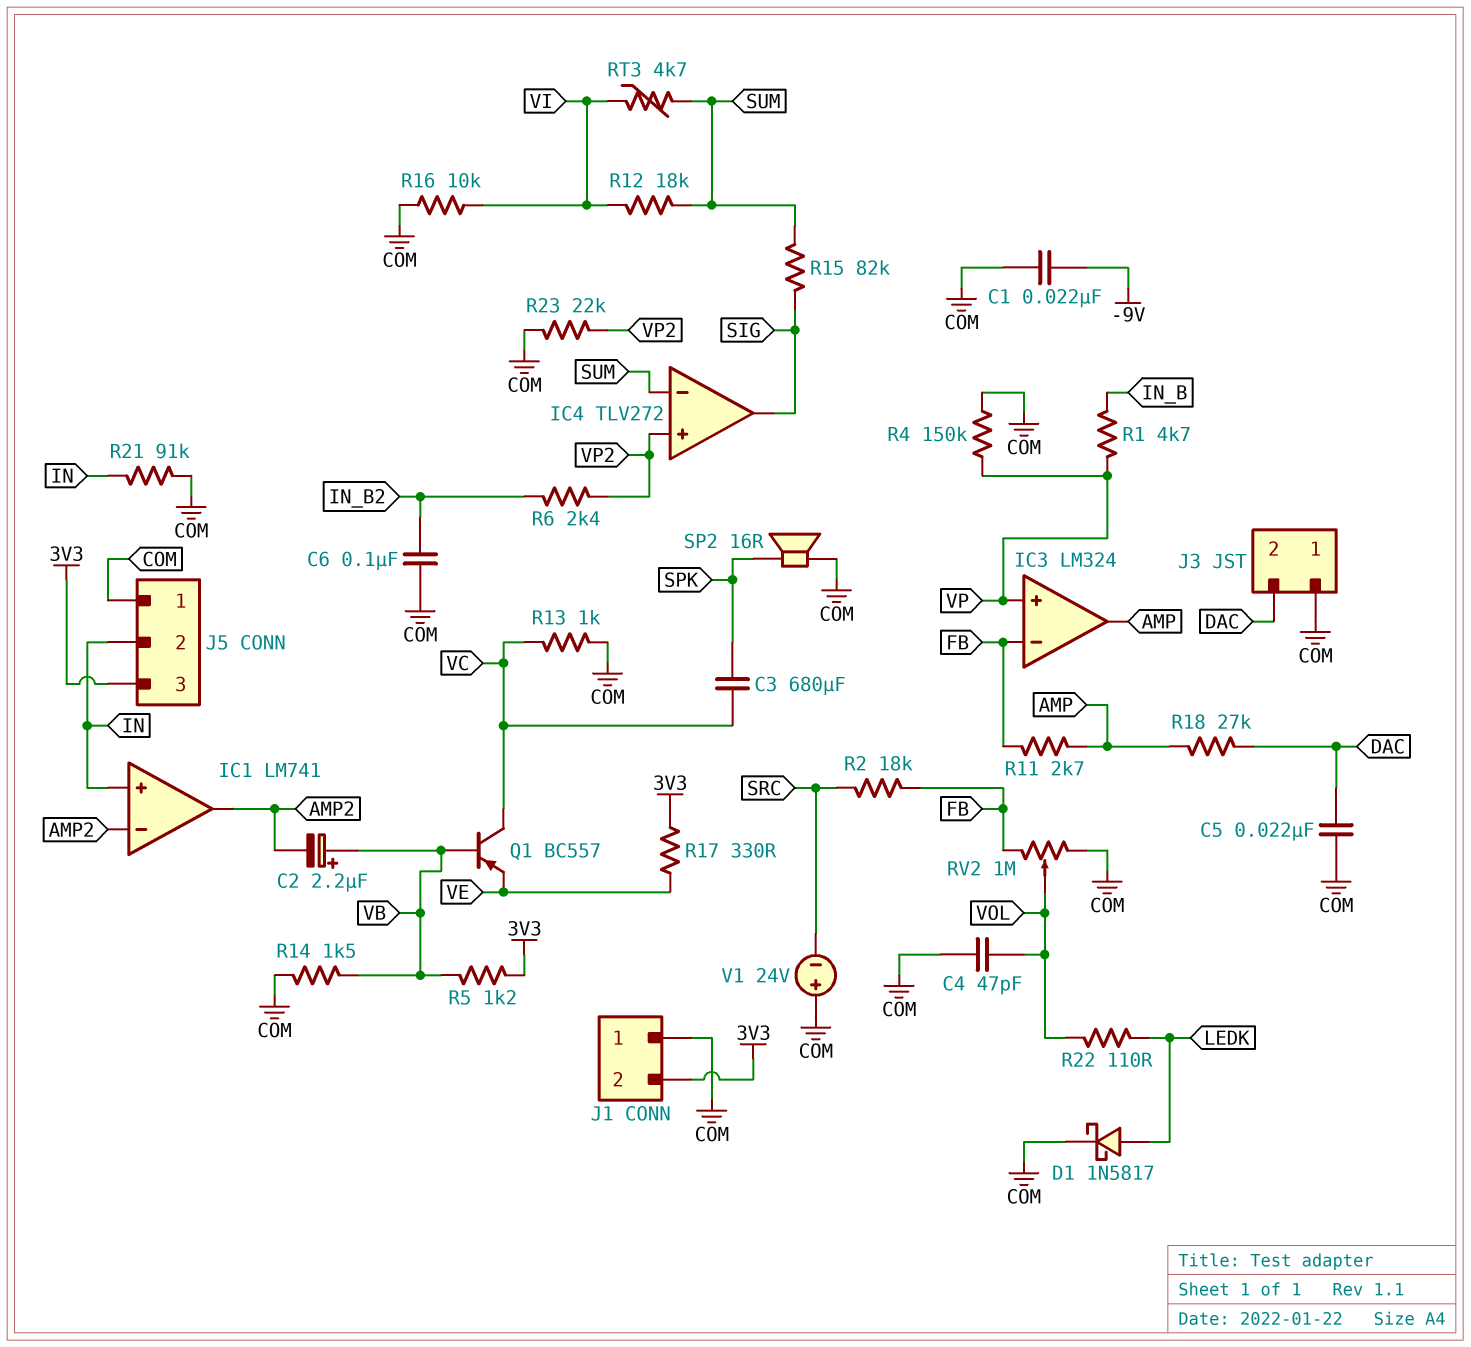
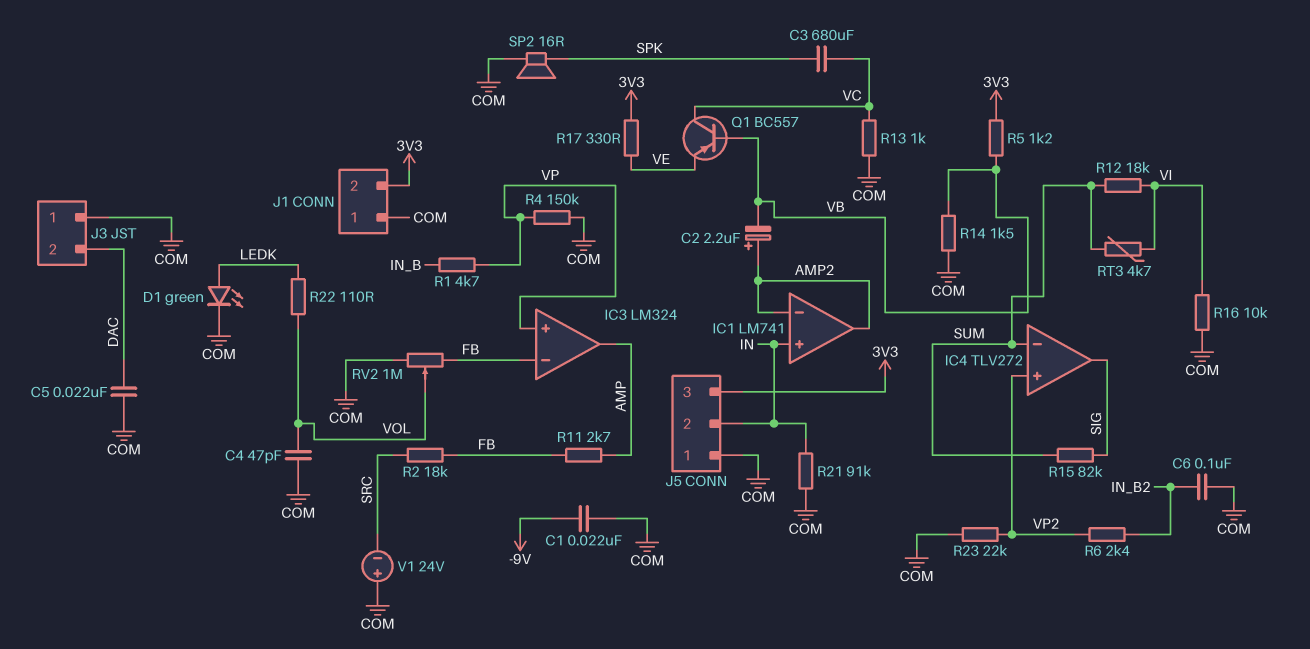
C2: 2.2uF (plus VB, minus AMP2) -> 2.2uF (plus AMP2, minus VB)
D1: schottky 1N5817 (A LEDK, K COM) -> LED green (A LEDK, K COM)
R18: 27k (AMP, DAC) -> none

